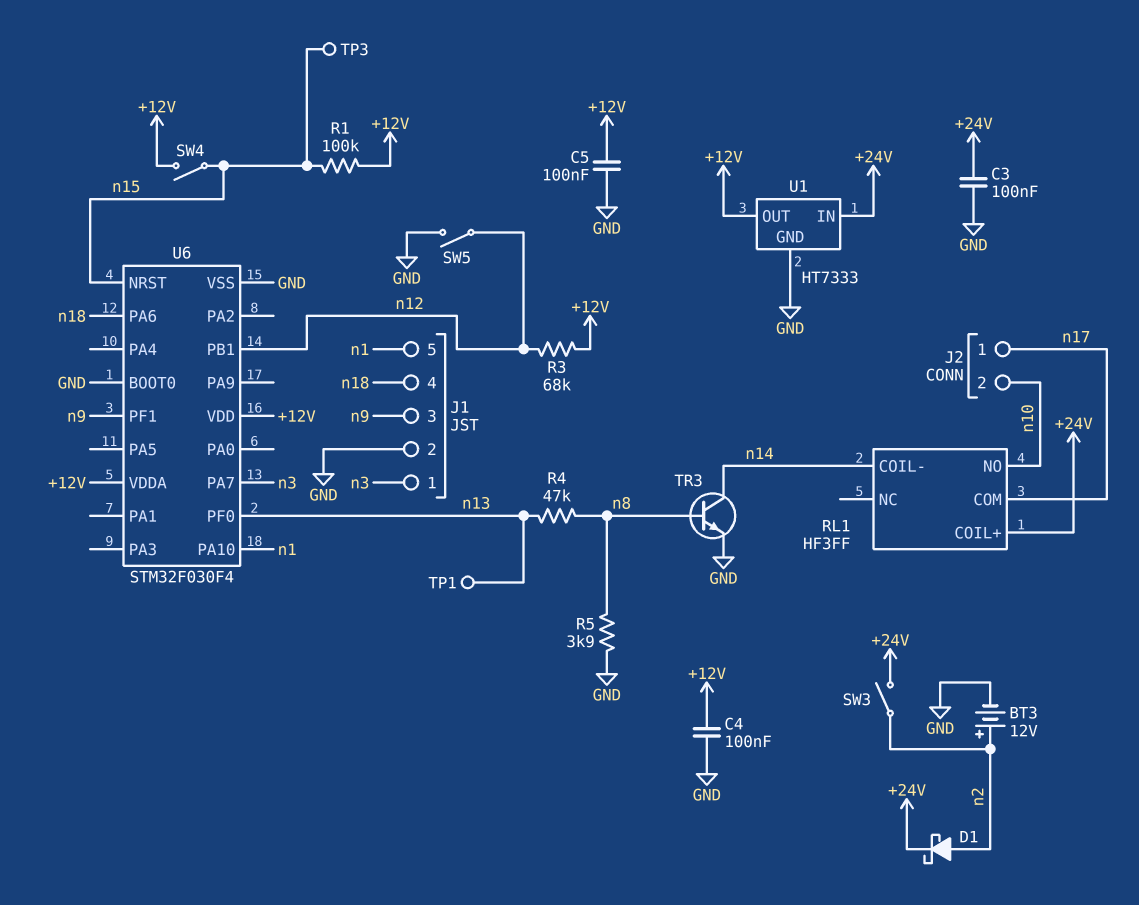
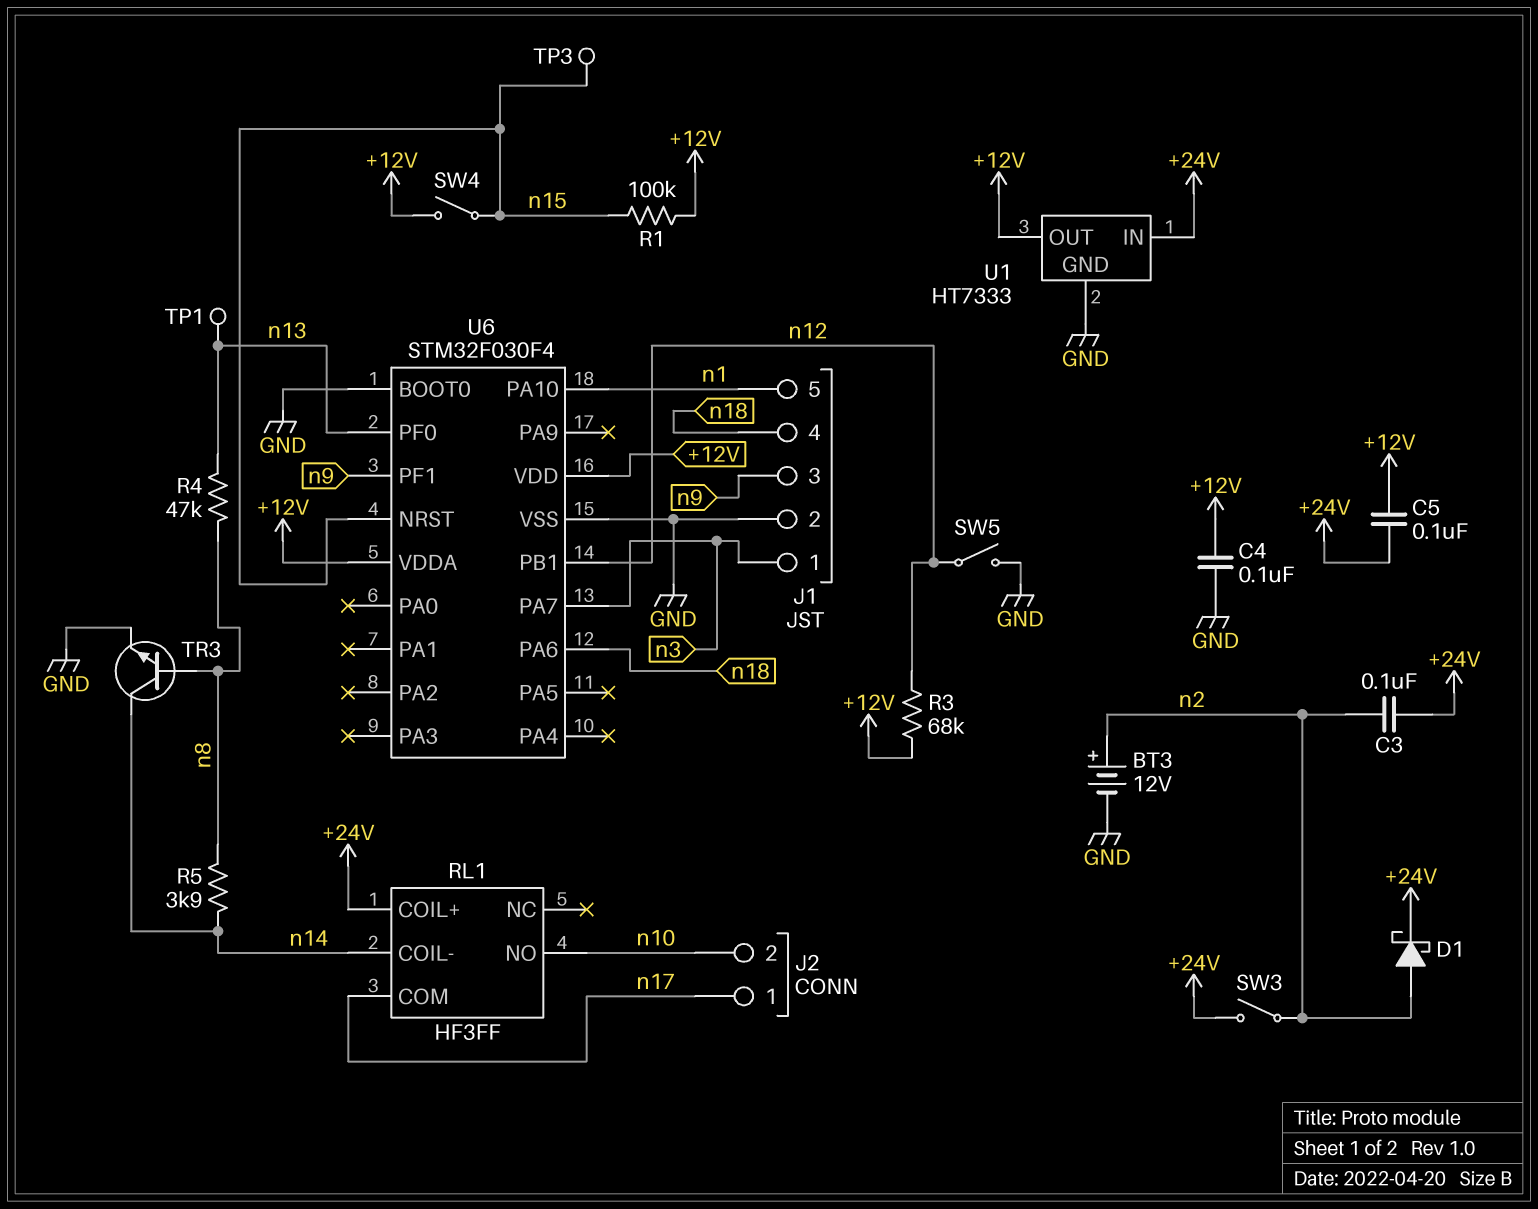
C3: 100nF (+24V, GND) -> 100nF (+24V, n2)
C5: 100nF (+12V, GND) -> 100nF (+12V, +24V)
R5: 3.9k (GND, n8) -> 3.9k (n8, n14)

